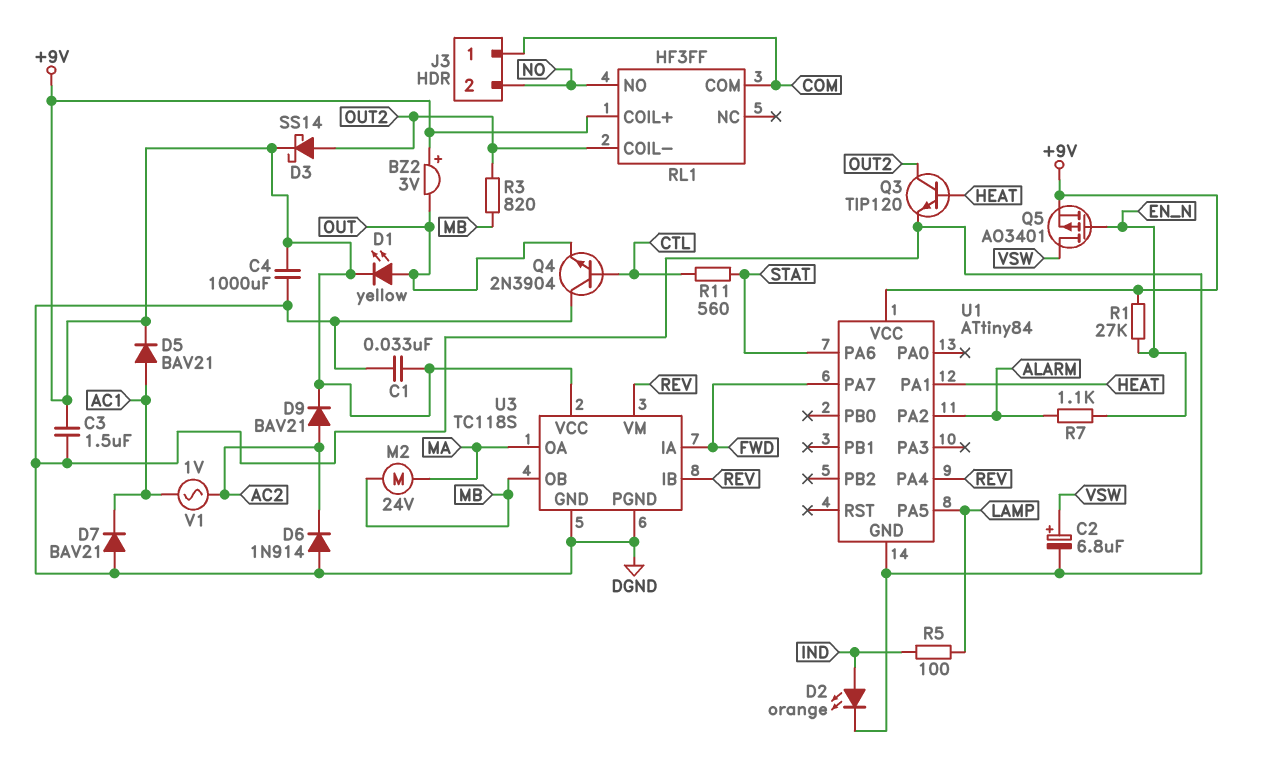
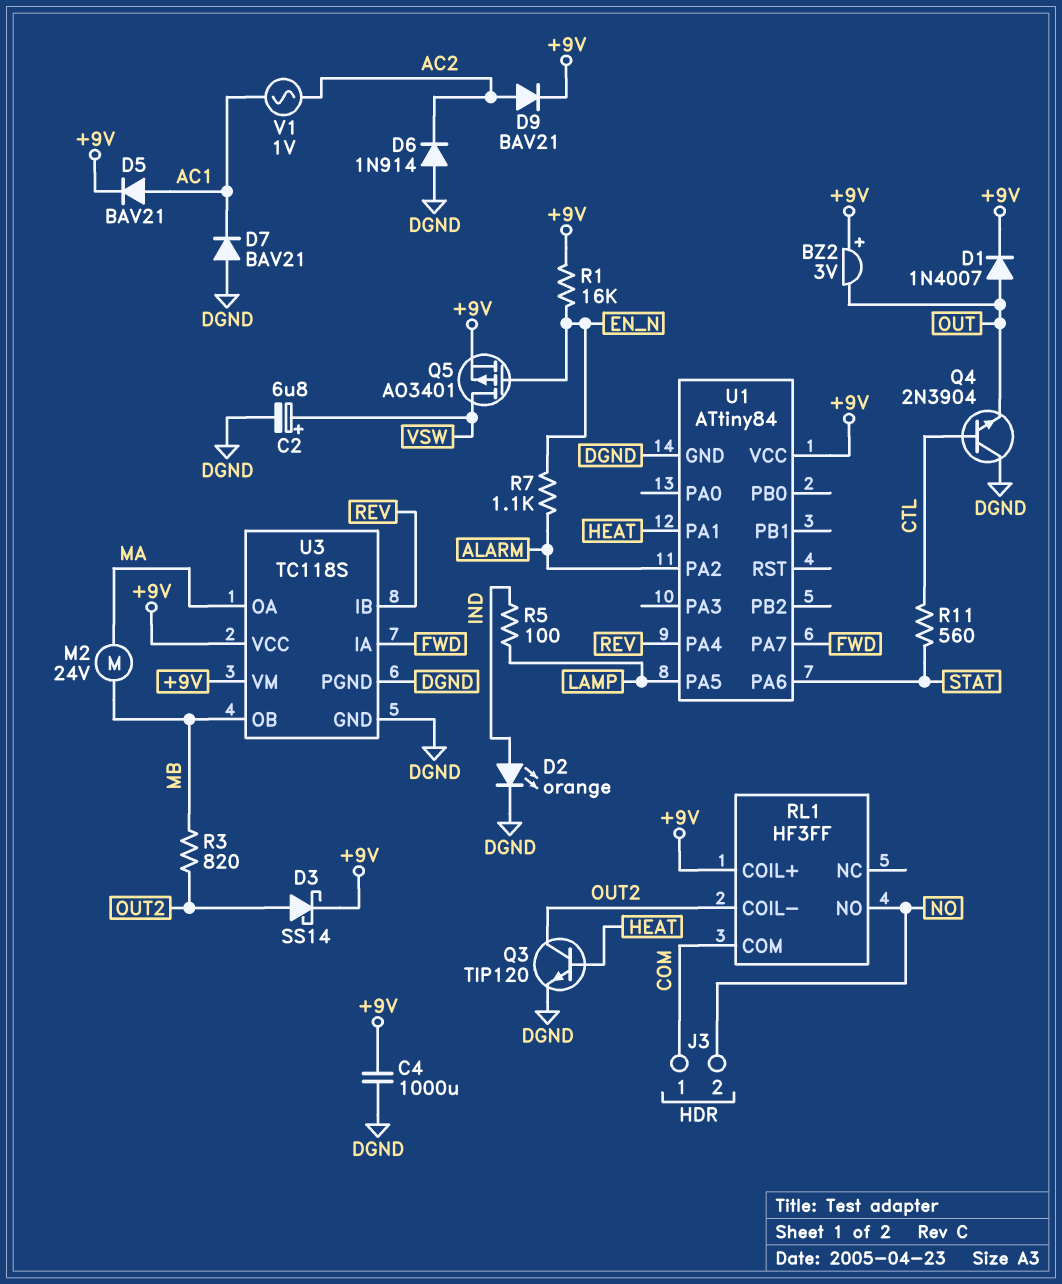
C1: 33nF (+9V, DGND) -> none
C3: 1.5uF (+9V, DGND) -> none
D1: LED yellow (A OUT, K +9V) -> diode 1N4007 (A OUT, K +9V)
R1: 27k (+9V, EN_N) -> 16k (+9V, EN_N)
U3 pin VM: REV -> +9V

